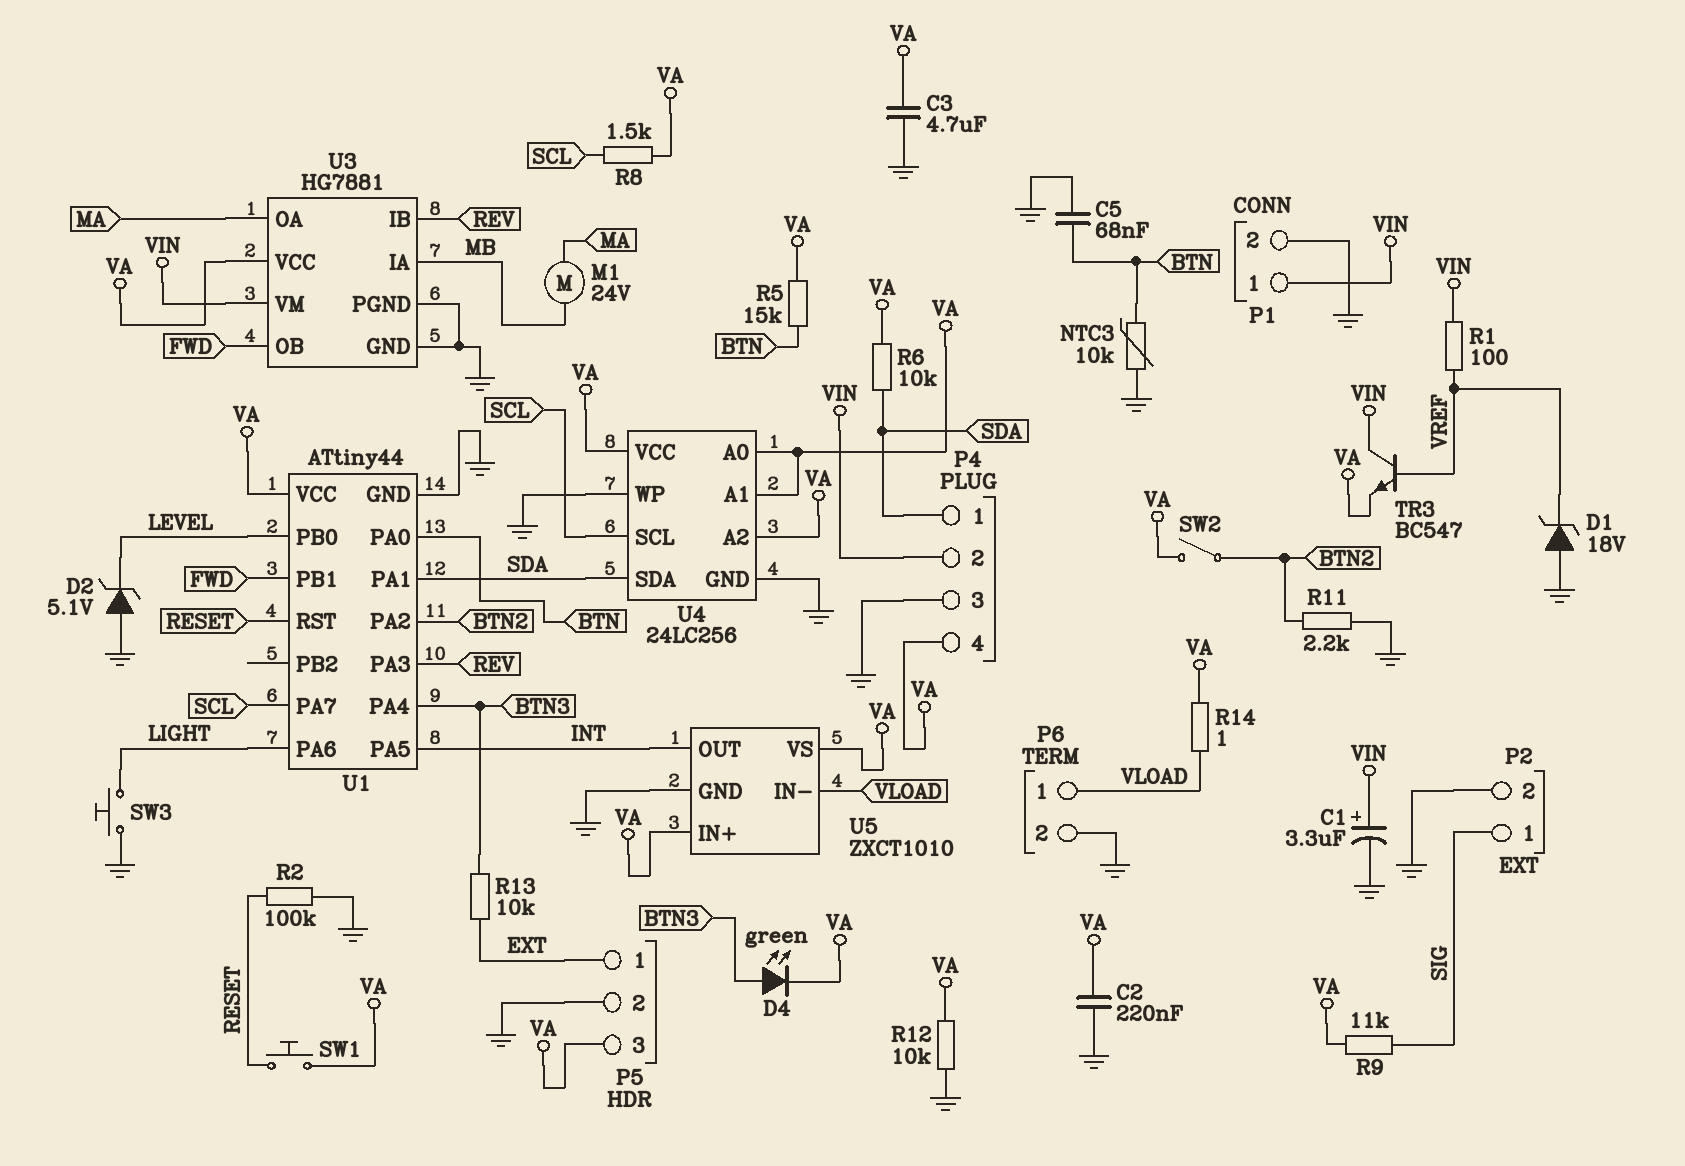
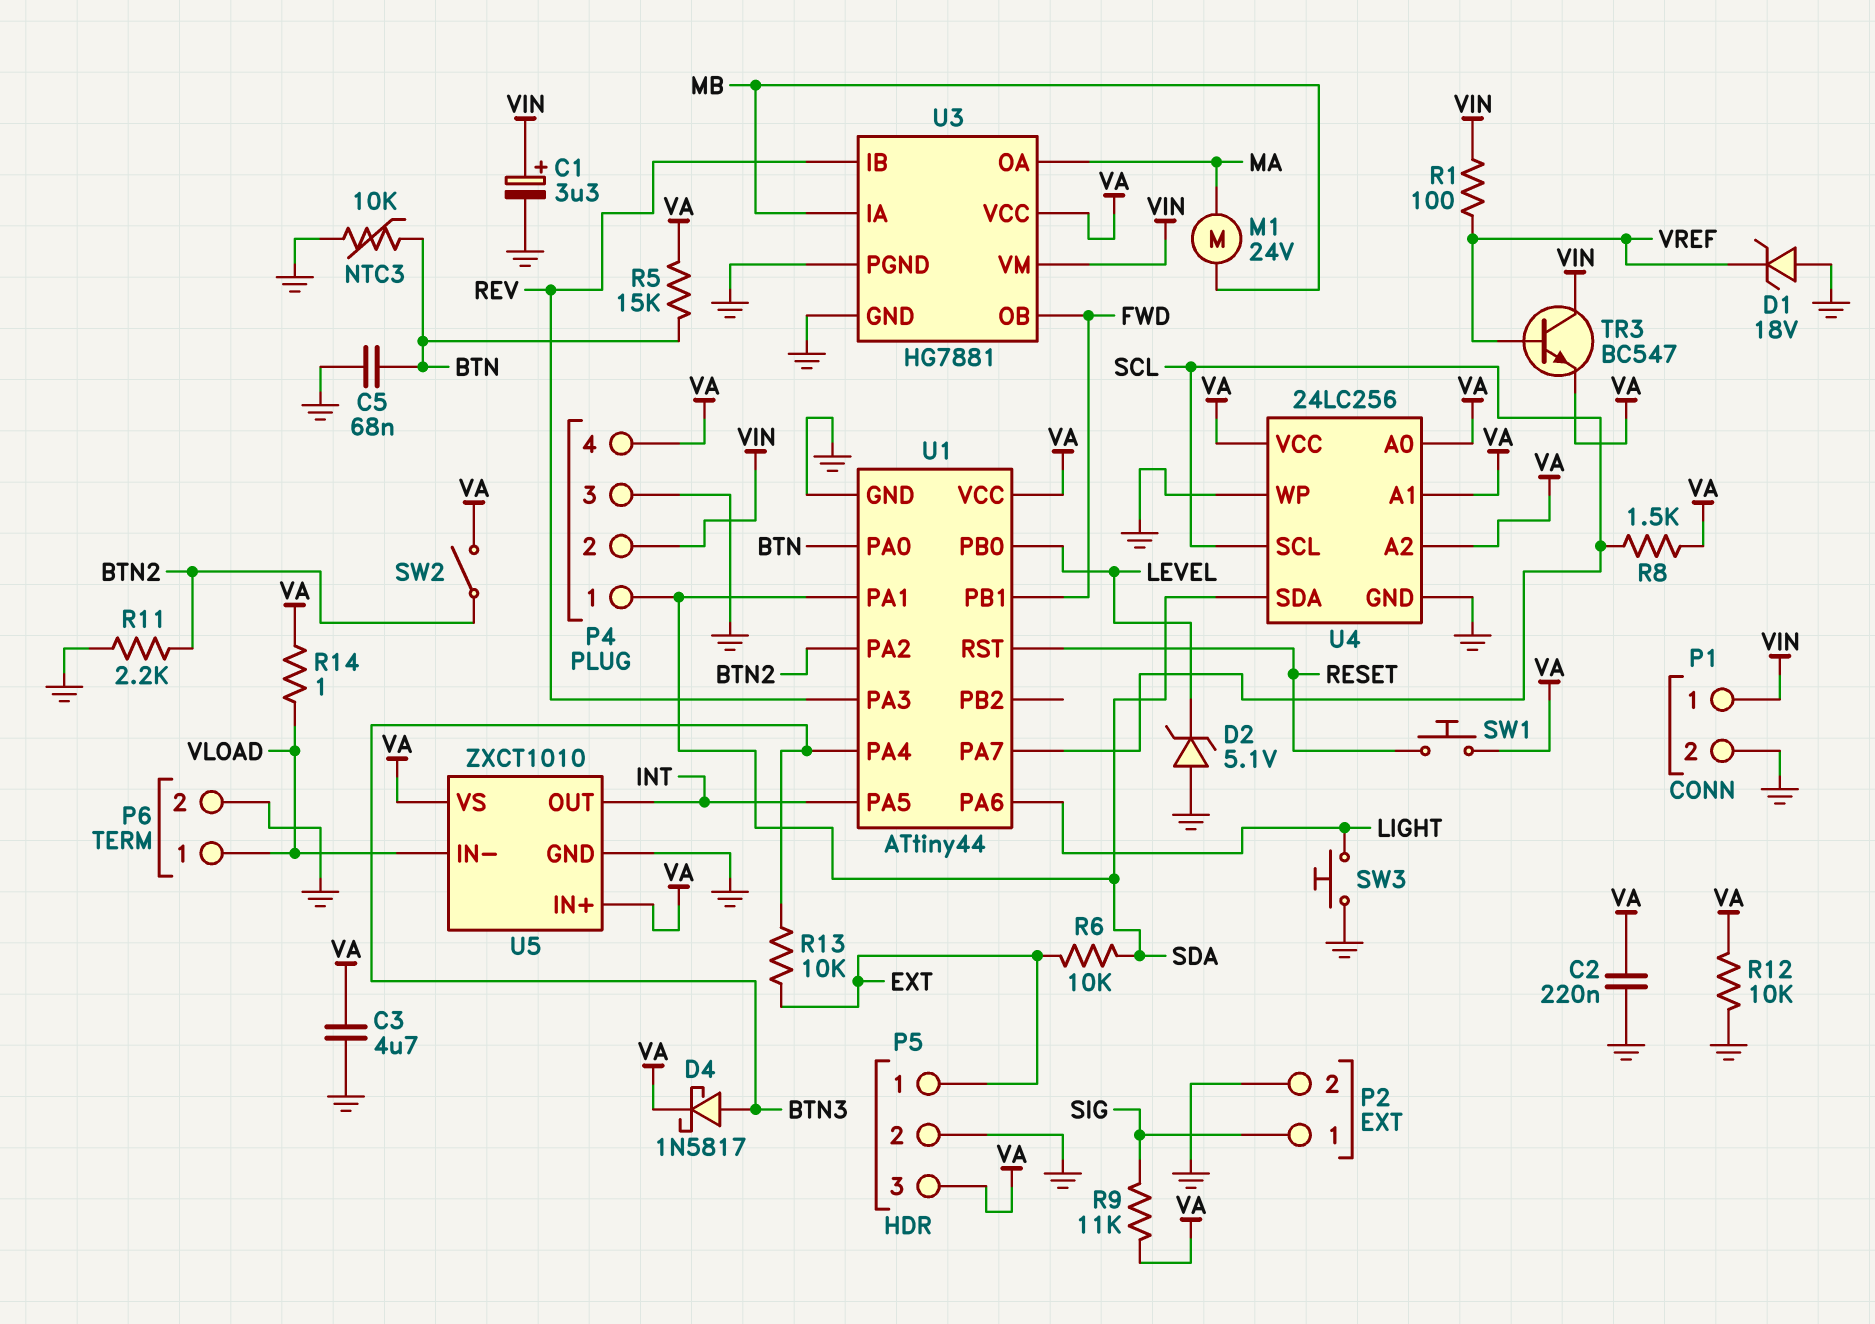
D4: LED green (A BTN3, K VA) -> schottky 1N5817 (A BTN3, K VA)
R2: 100k (GND, RESET) -> none
R6: 10k (SDA, VA) -> 10k (EXT, SDA)

